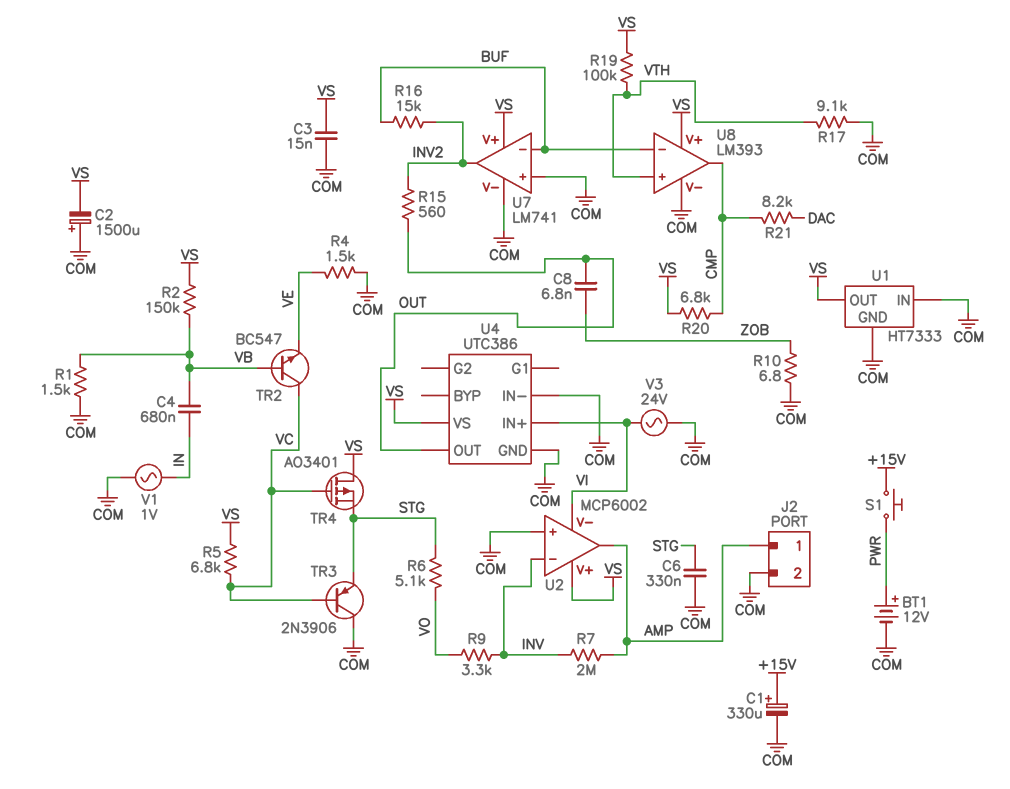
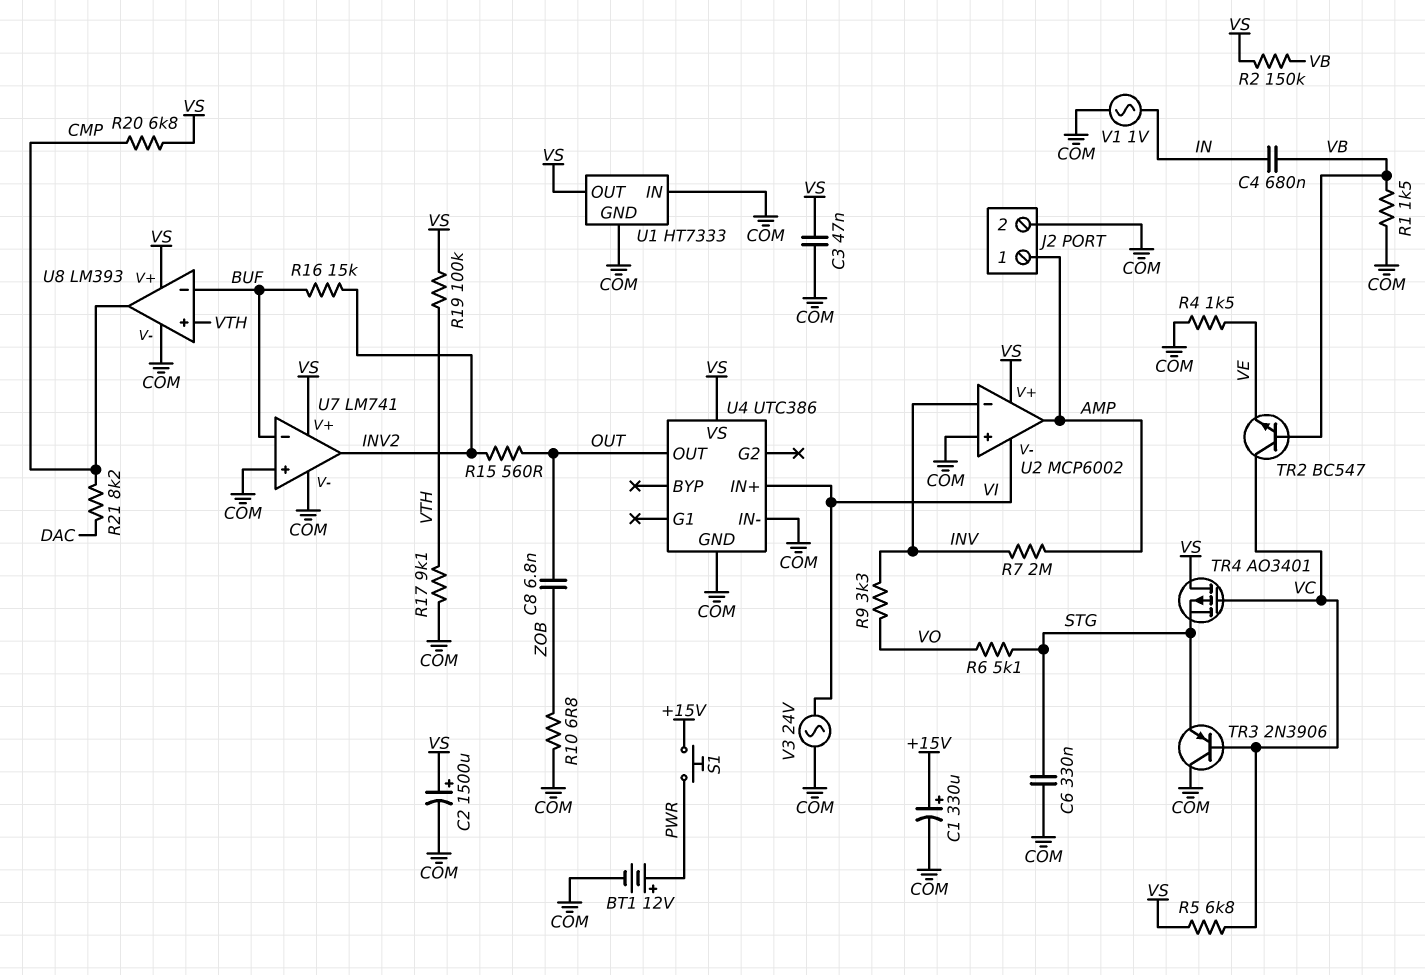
C2: 1500uF (plus COM, minus VS) -> 1500uF (plus VS, minus COM)
C3: 15nF (COM, VS) -> 47nF (COM, VS)

